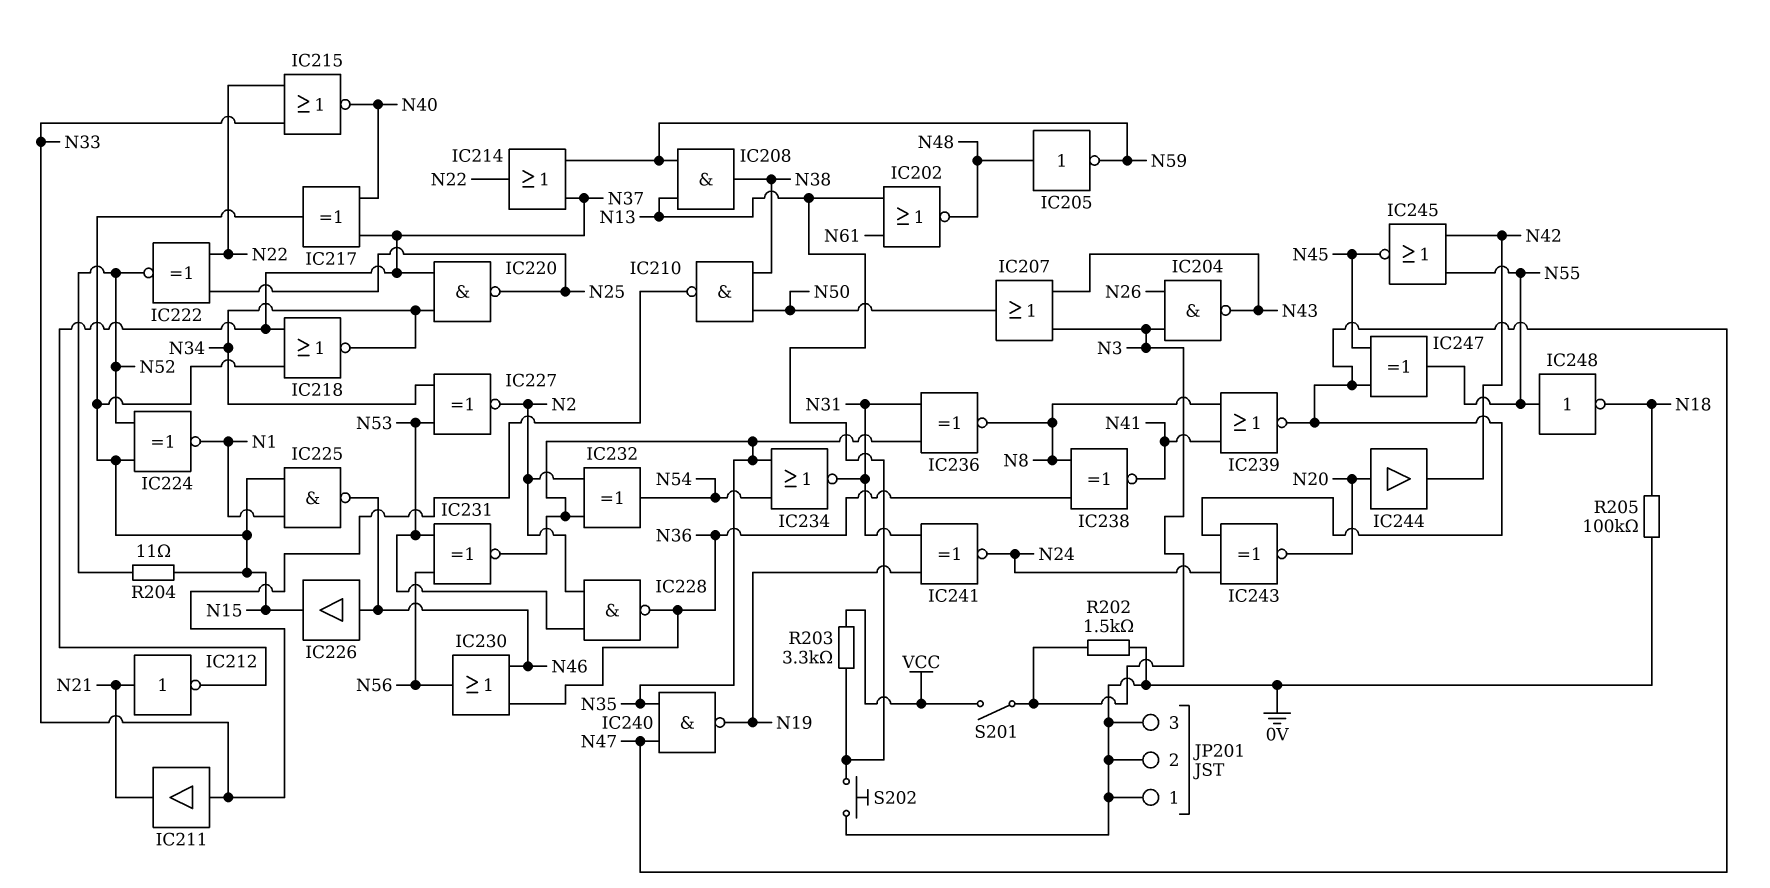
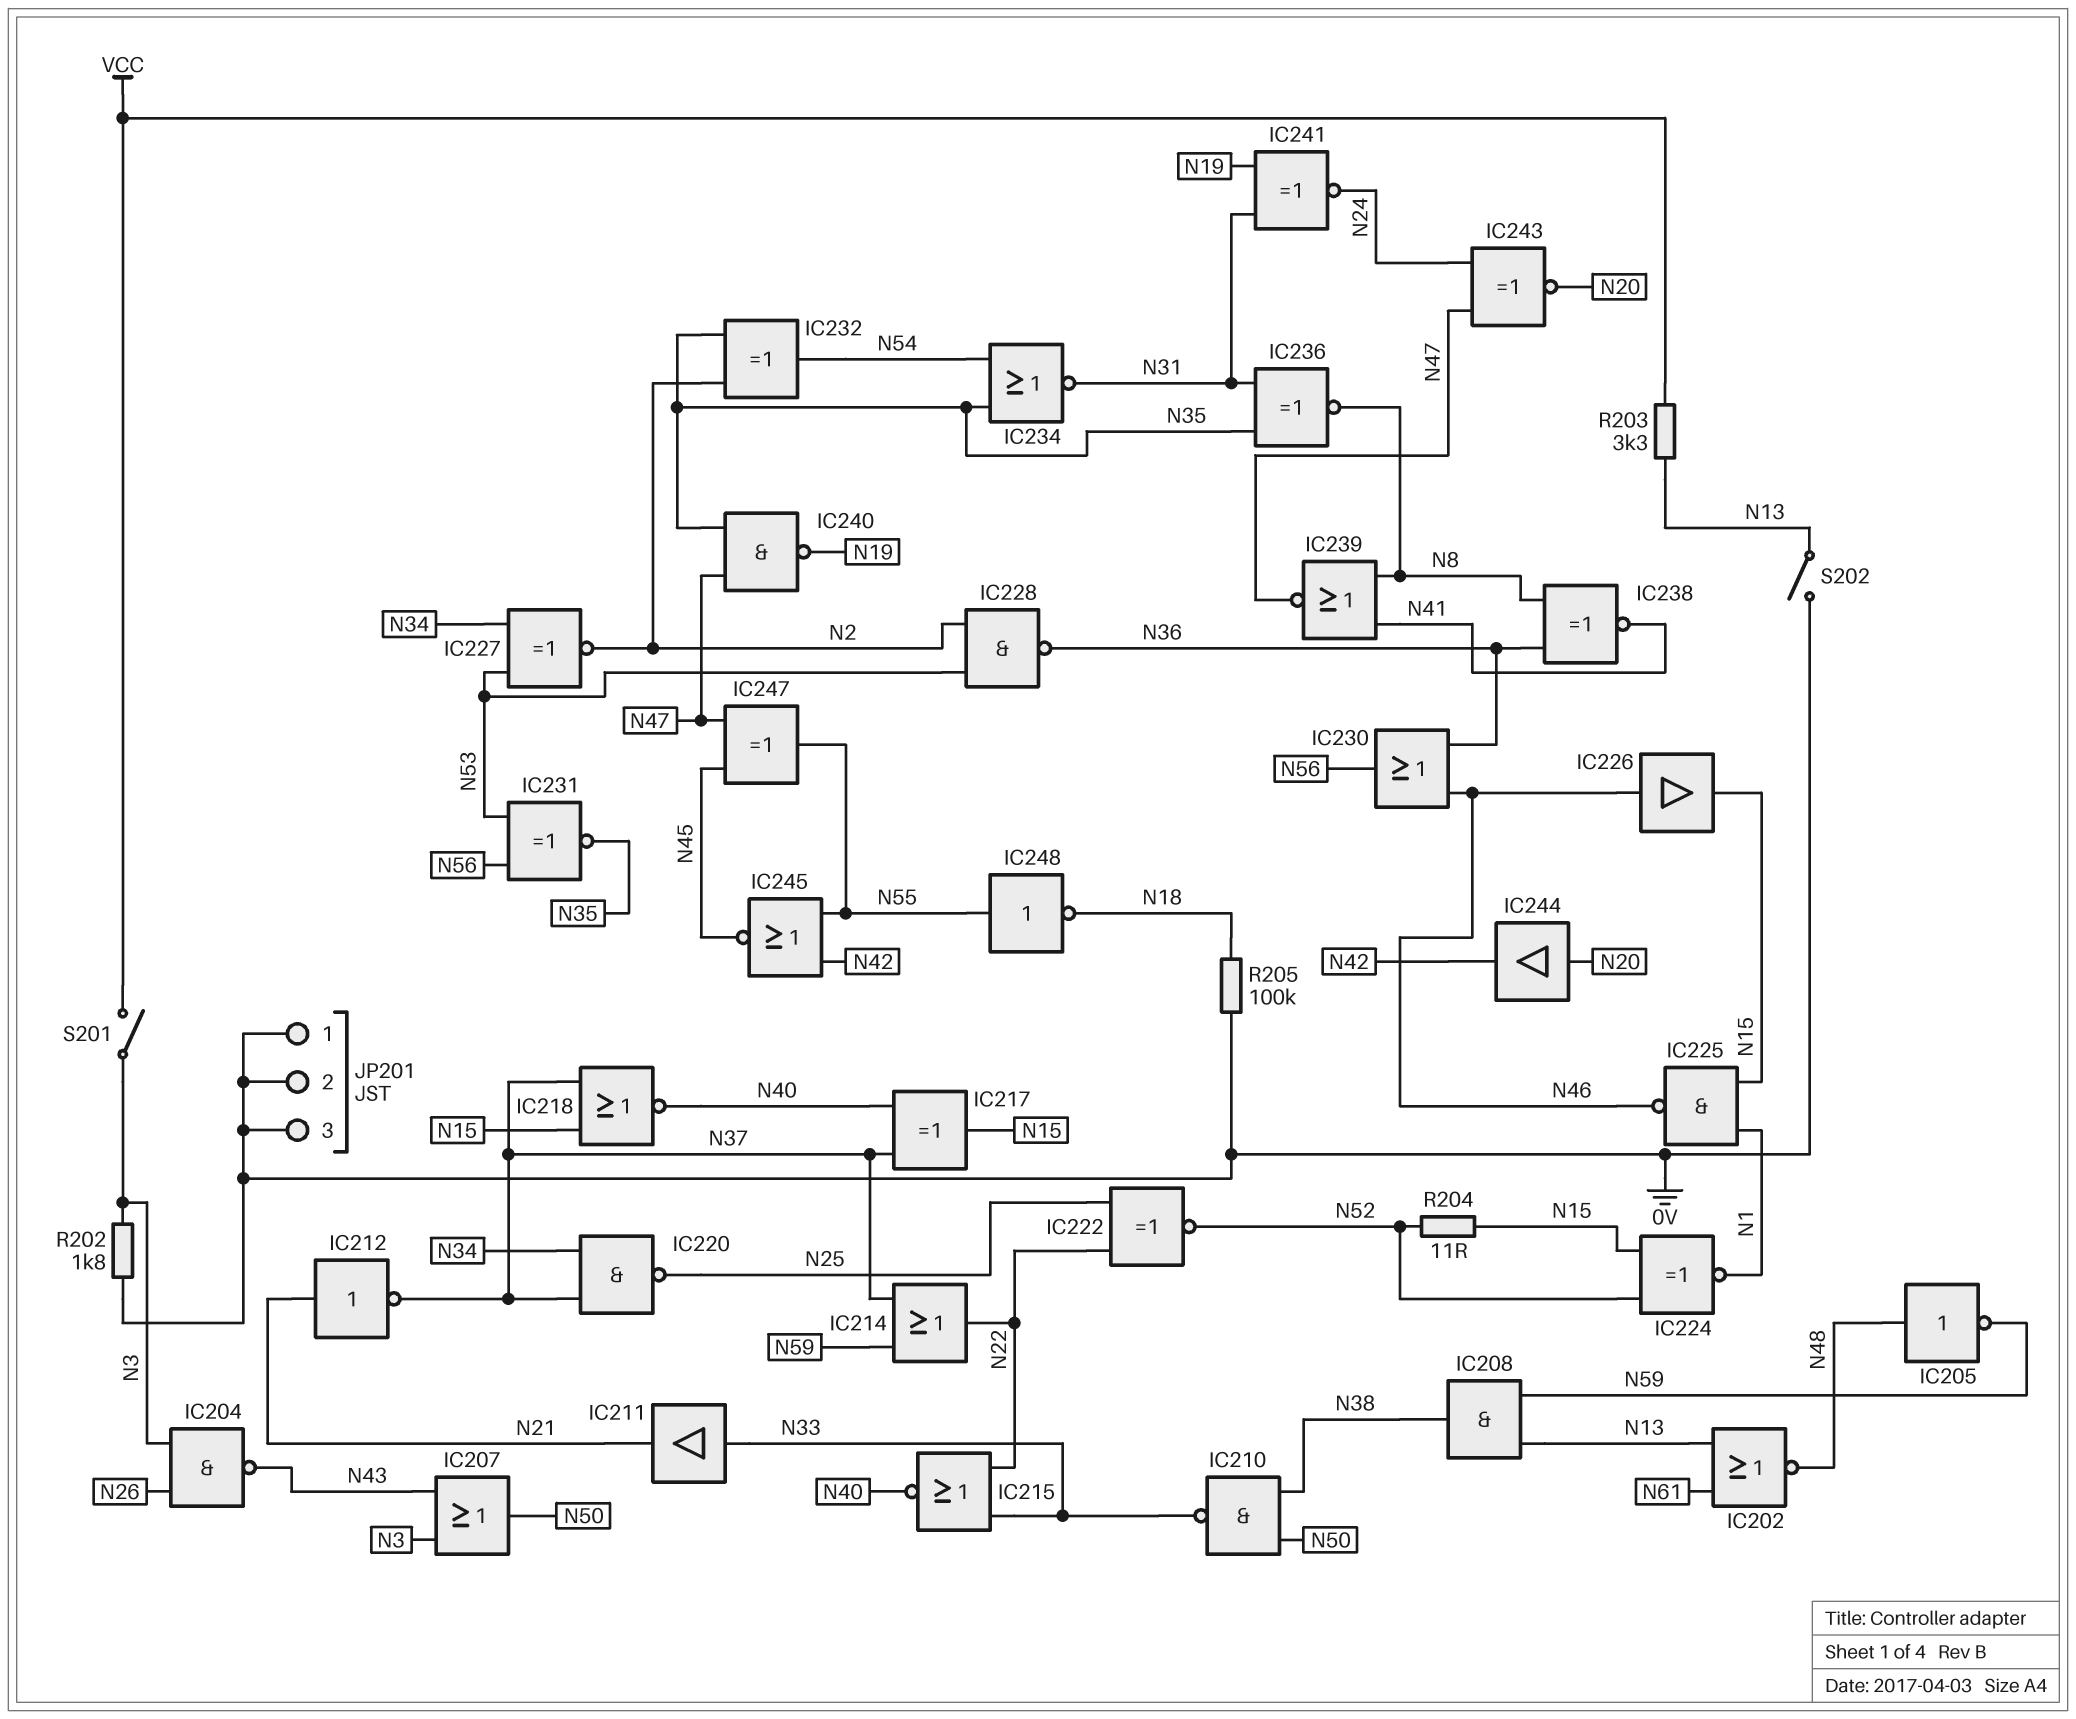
IC218: NOR (in N15, in N37, out N34) -> NOR (in N15, in N37, out N40)
R202: 1.5k (0V, N3) -> 1.8k (0V, N3)
S202: button (0V, N13) -> switch (0V, N13)

